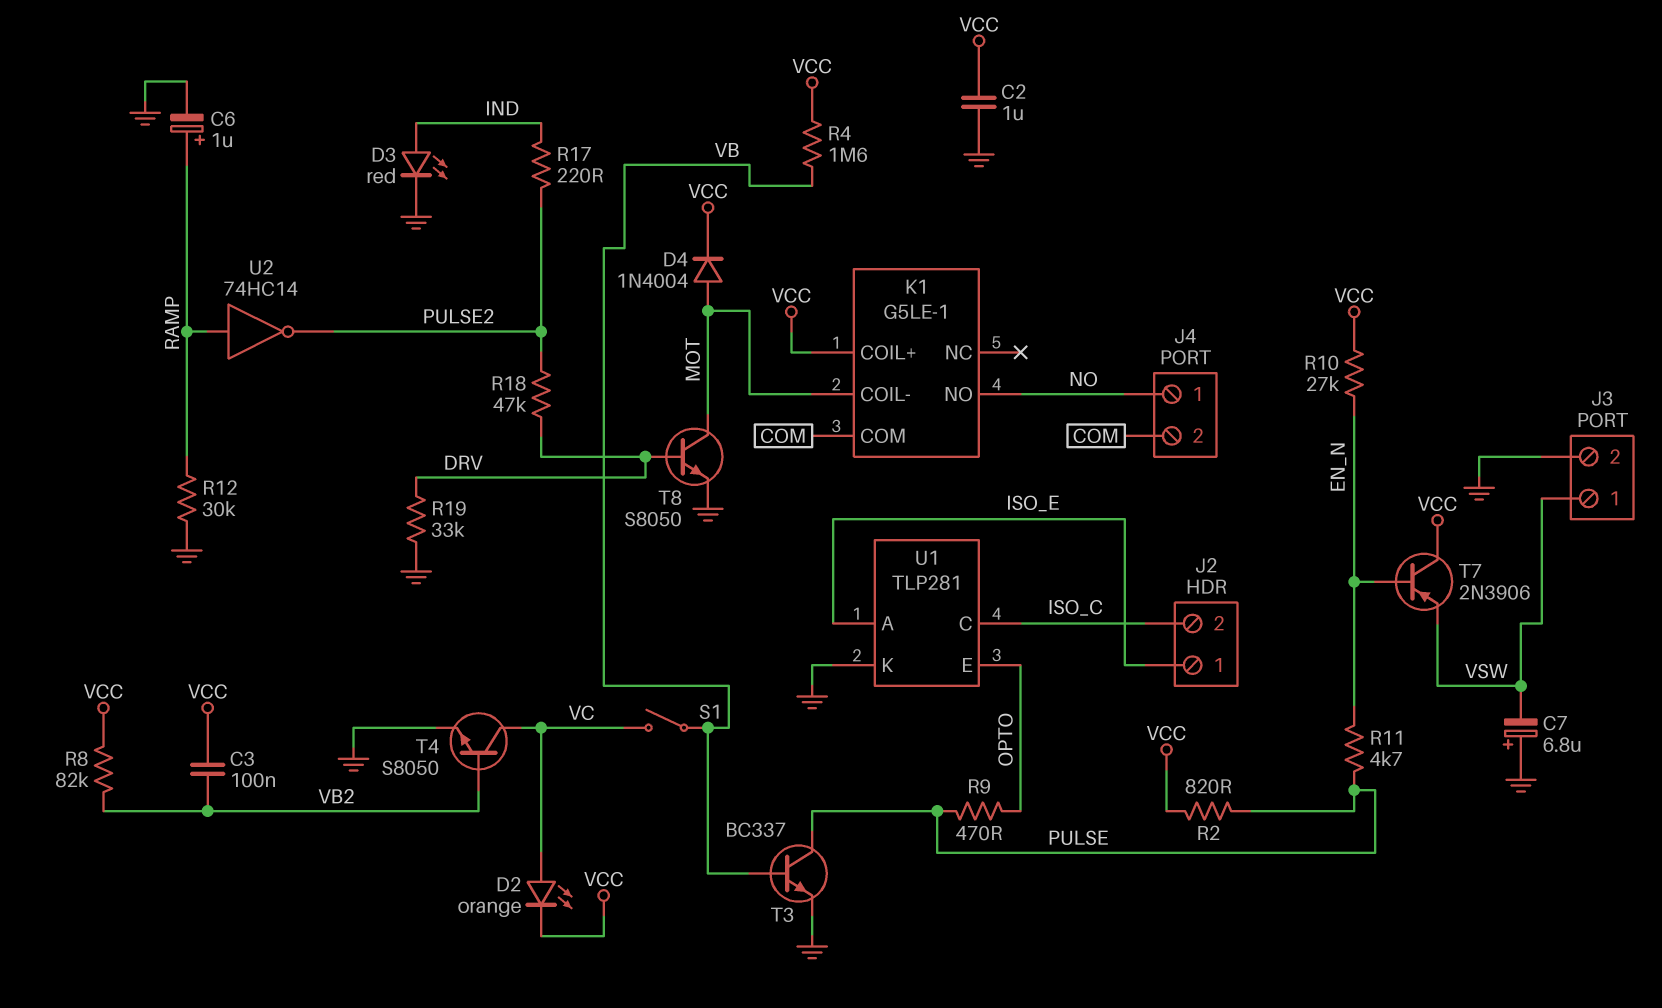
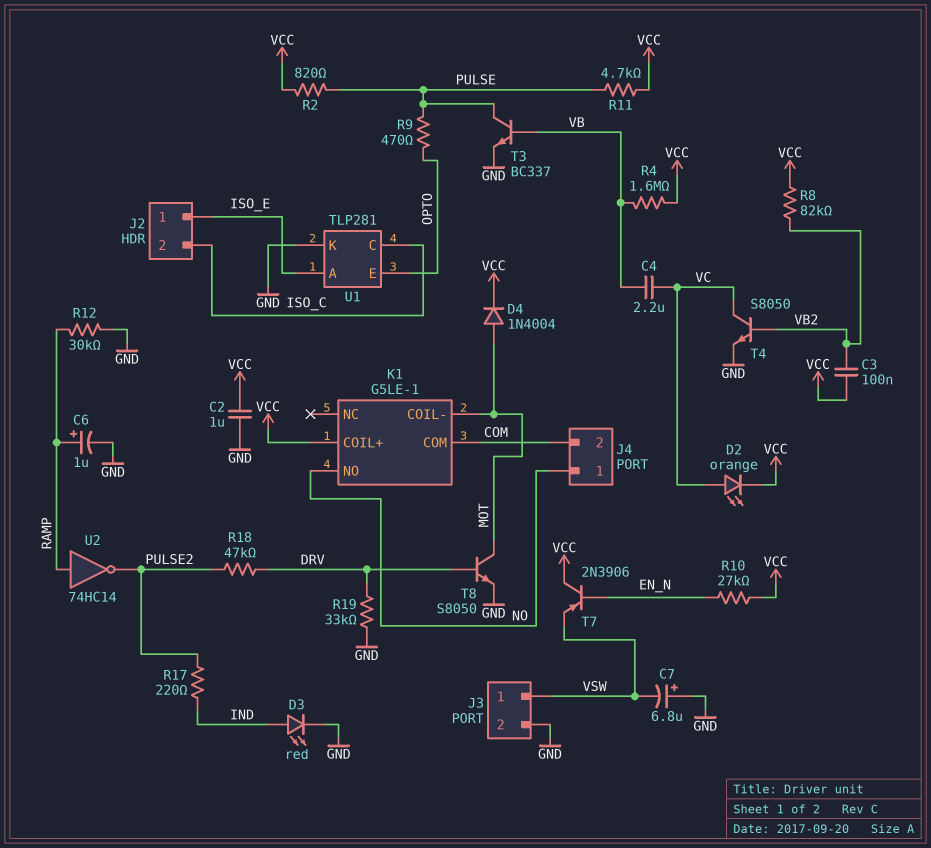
C4: none -> 2.2uF (VB, VC)
R11: 4.7k (EN_N, PULSE) -> 4.7k (PULSE, VCC)
S1: switch (VB, VC) -> none

